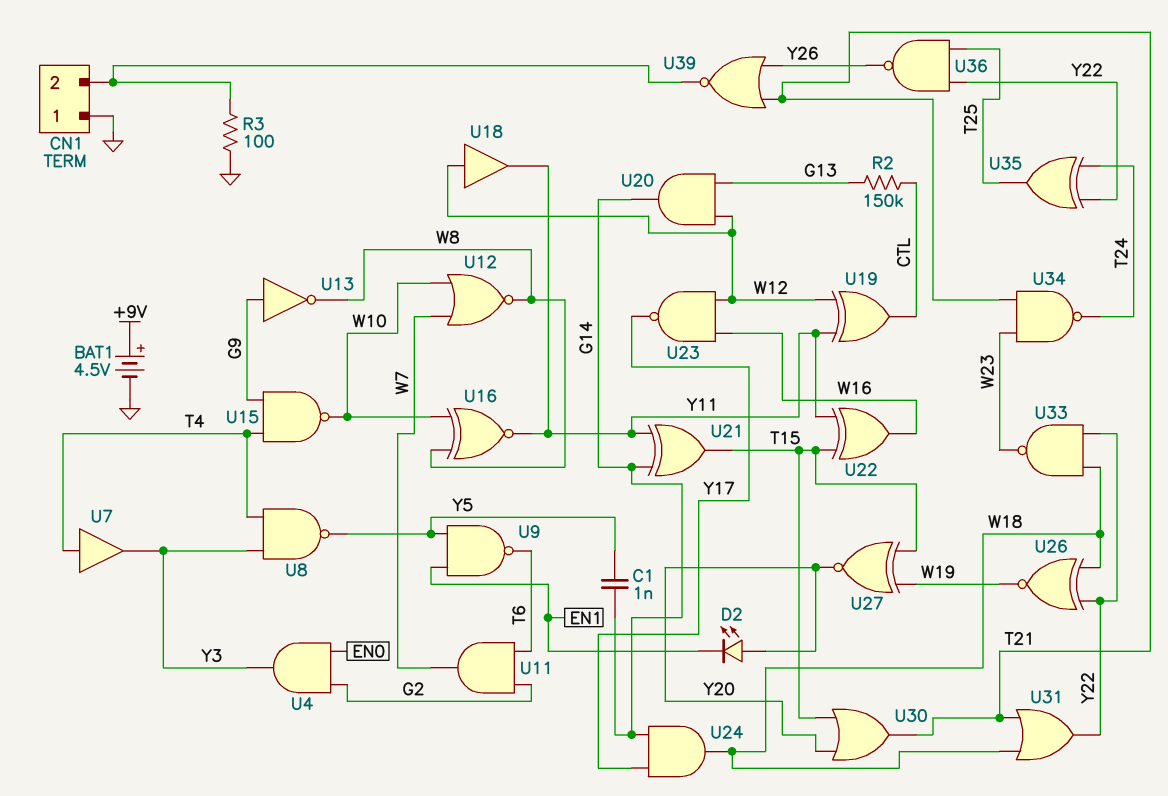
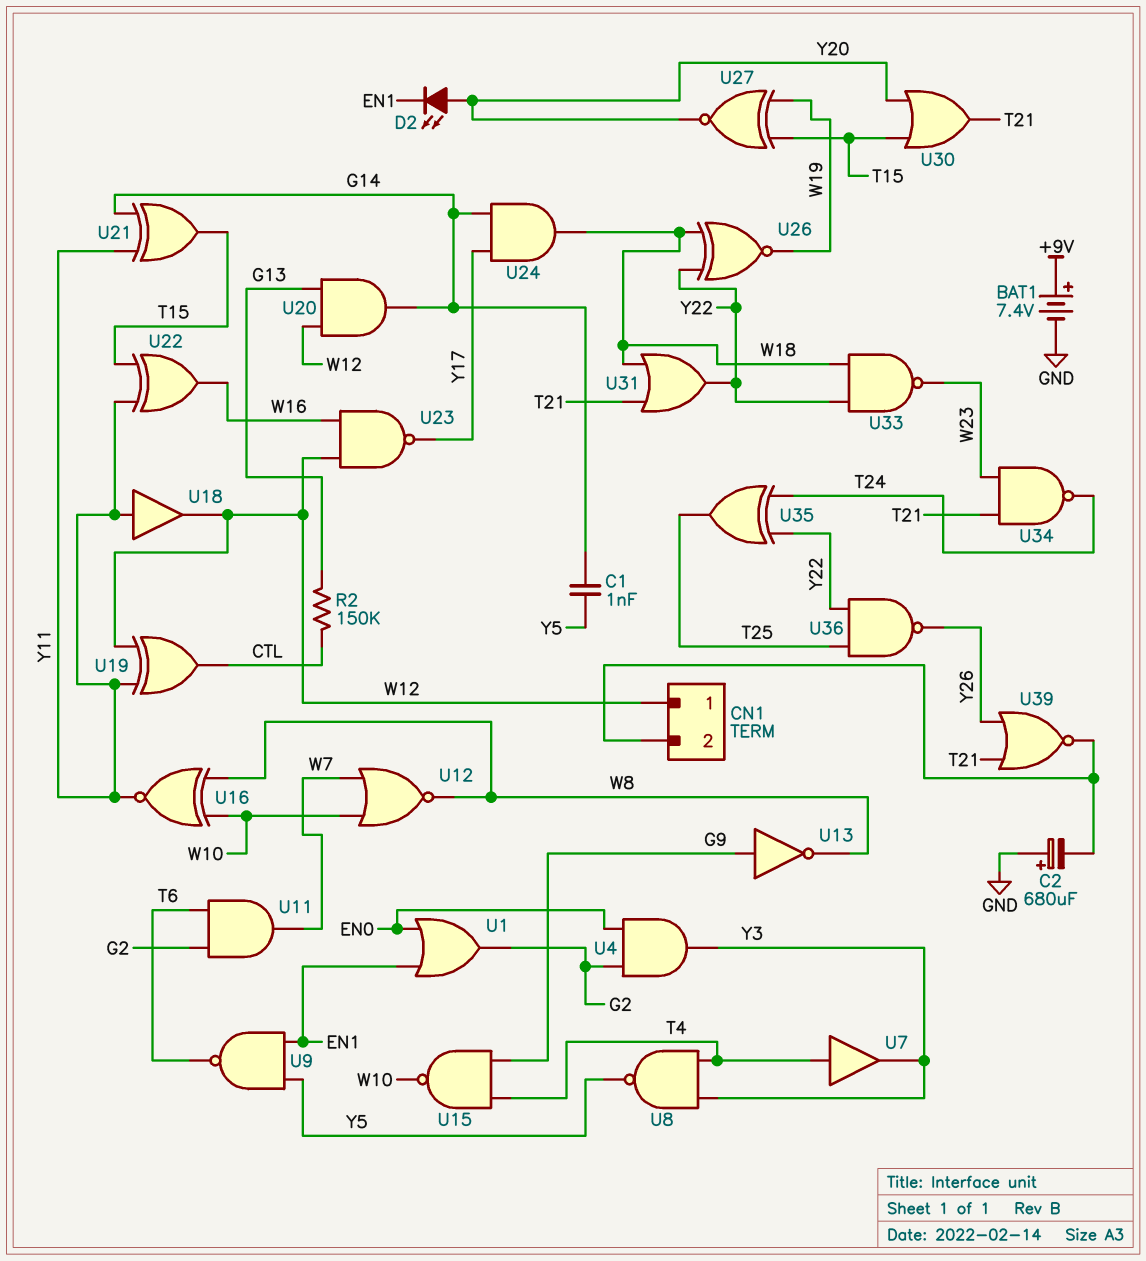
BAT1: 4.5V (plus +9V, minus GND) -> 7.4V (plus +9V, minus GND)
C2: none -> 680uF (plus GND, minus CN1/2)
CN1 pin 1: GND -> W12
R3: 100 (CN1/2, GND) -> none
U1: none -> OR (in EN0, in EN1, out G2)
U18: buffer (in W12, out Y11) -> buffer (in Y11, out W12)

